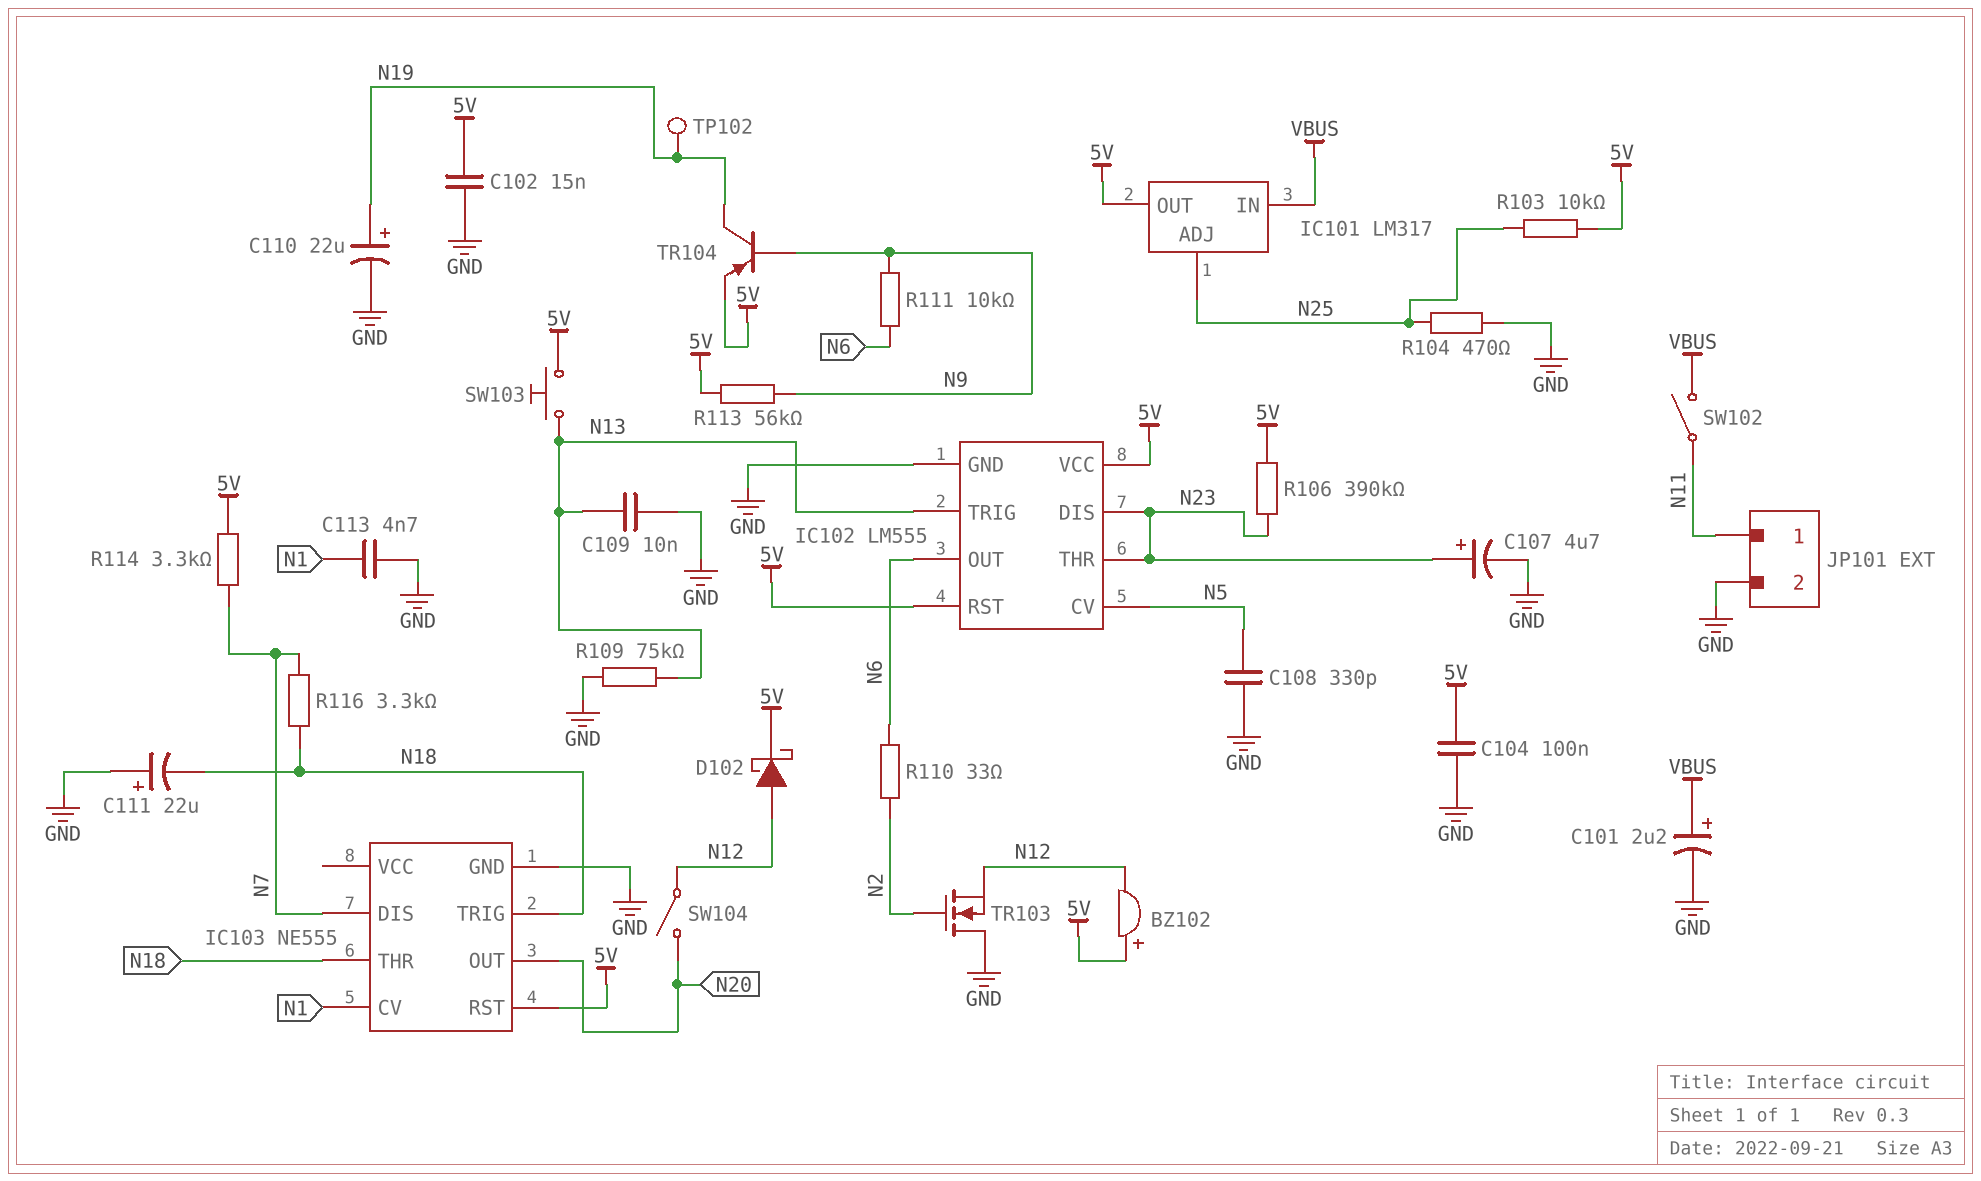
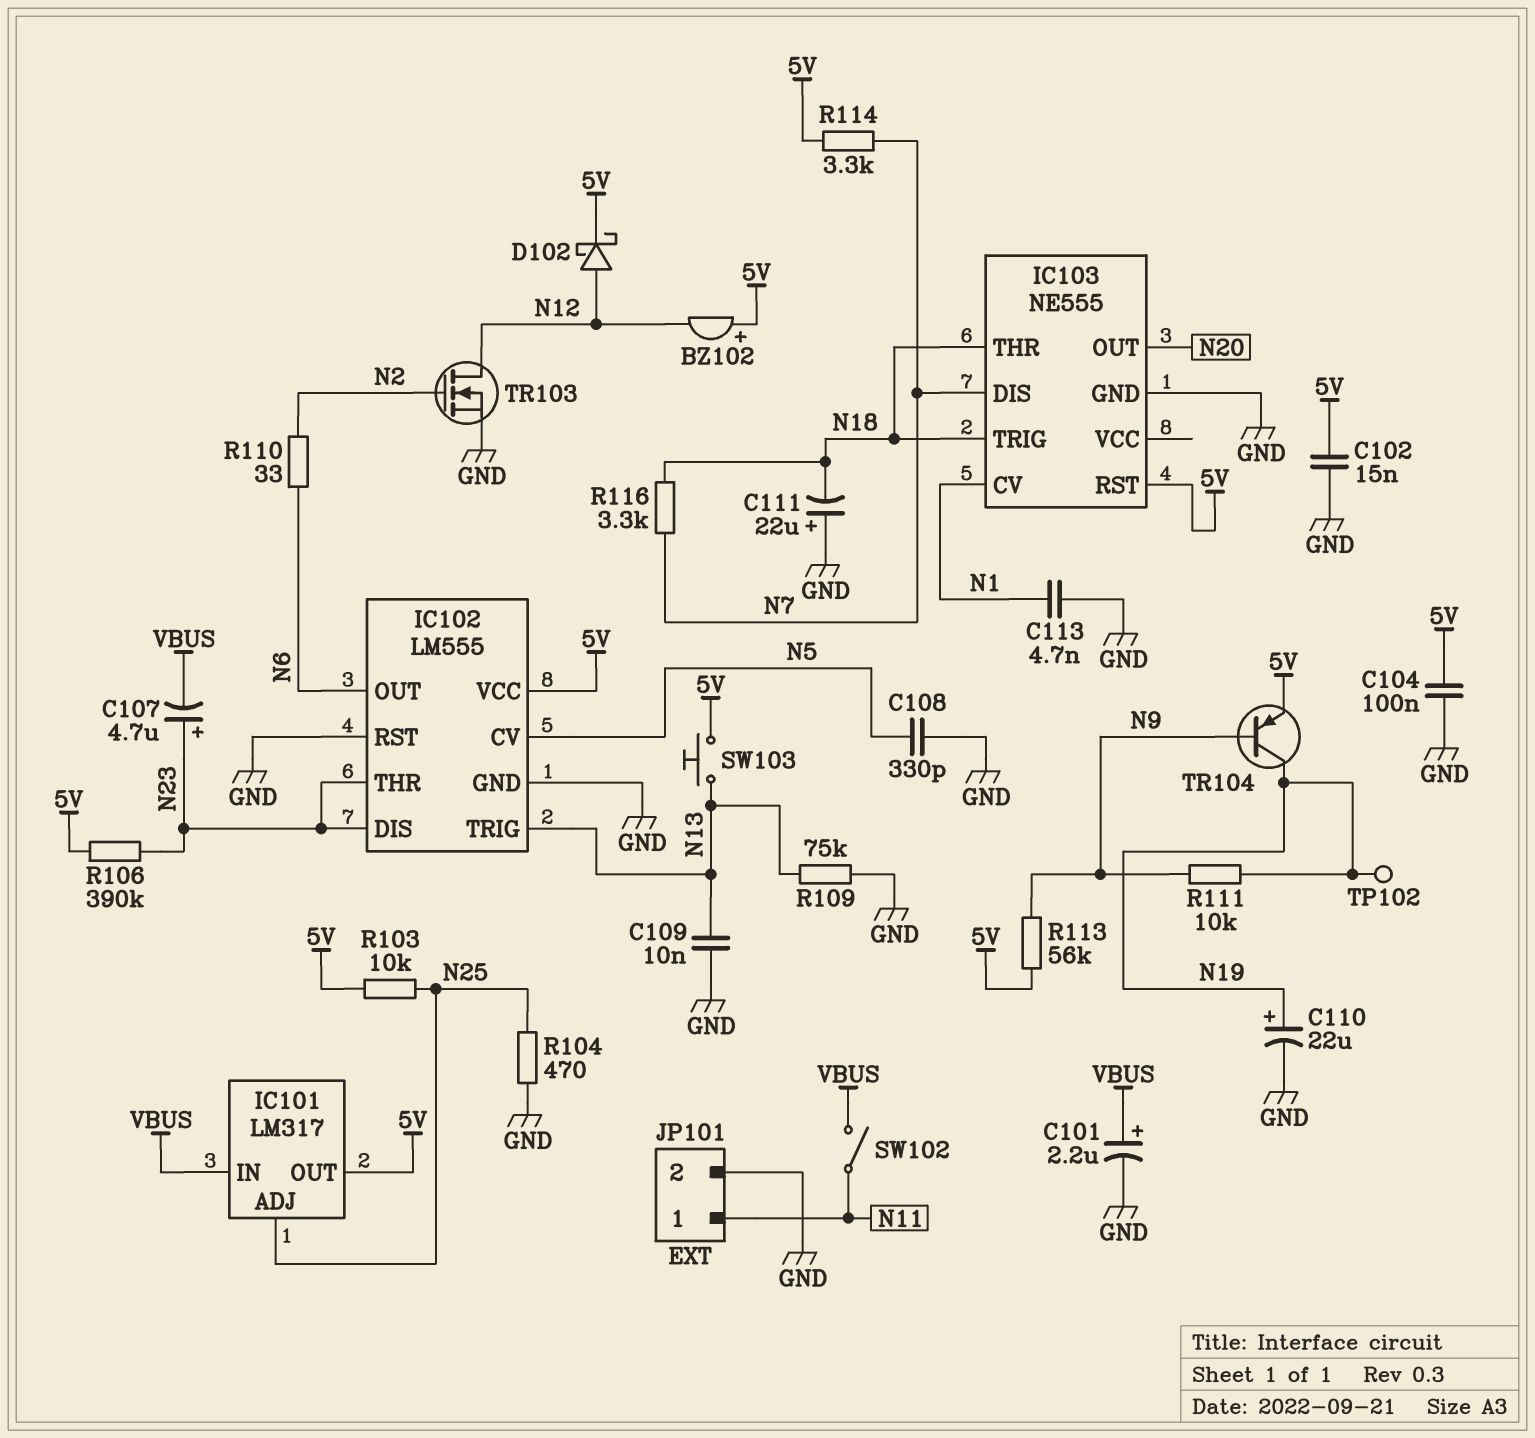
C107: 4.7uF (plus N23, minus GND) -> 4.7uF (plus N23, minus VBUS)
IC102 pin RST: 5V -> GND
R111: 10k (N6, N9) -> 10k (N9, N19)
SW104: switch (N12, N20) -> none
TR103: NMOS (G N2, D GND, S N12) -> NMOS (G N2, D N12, S GND)

